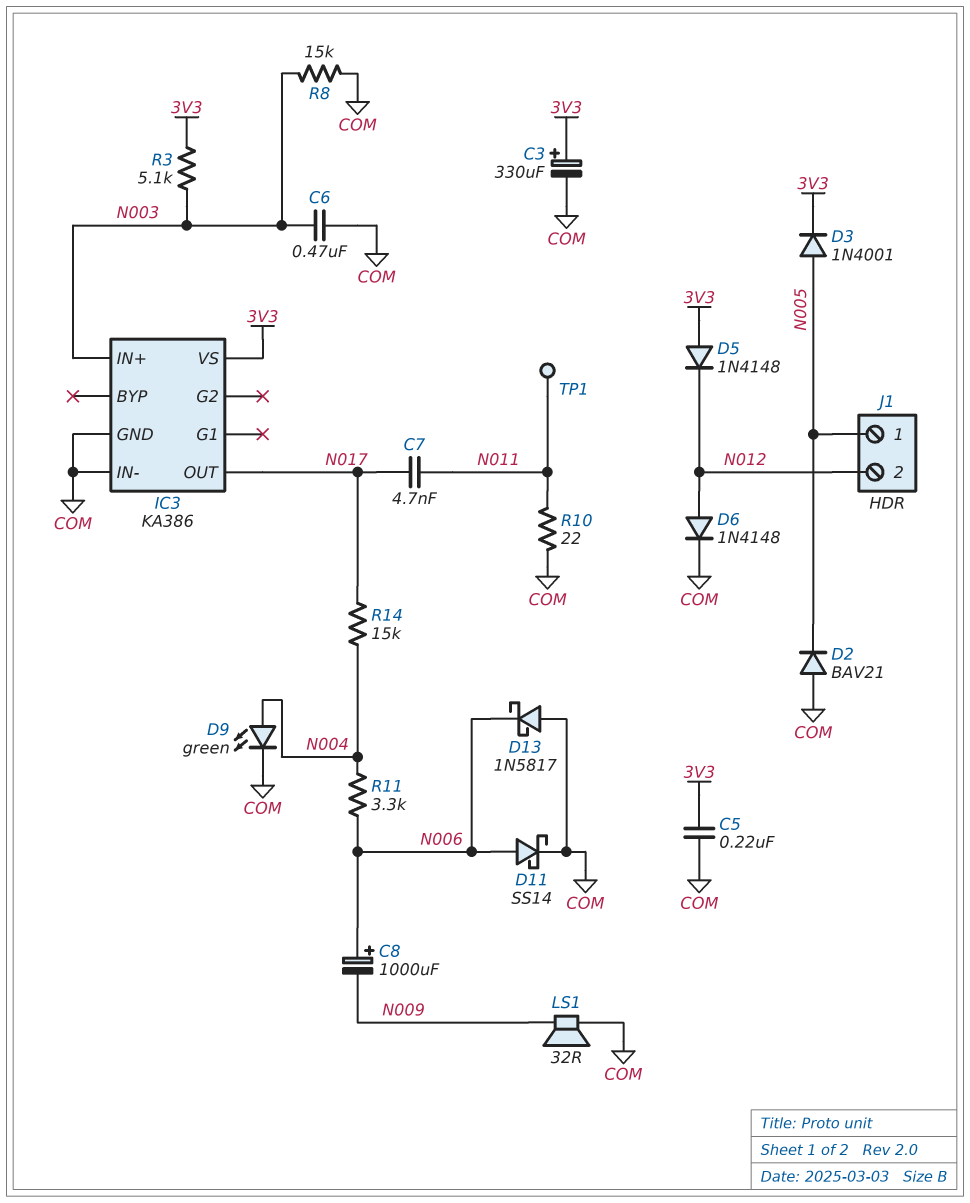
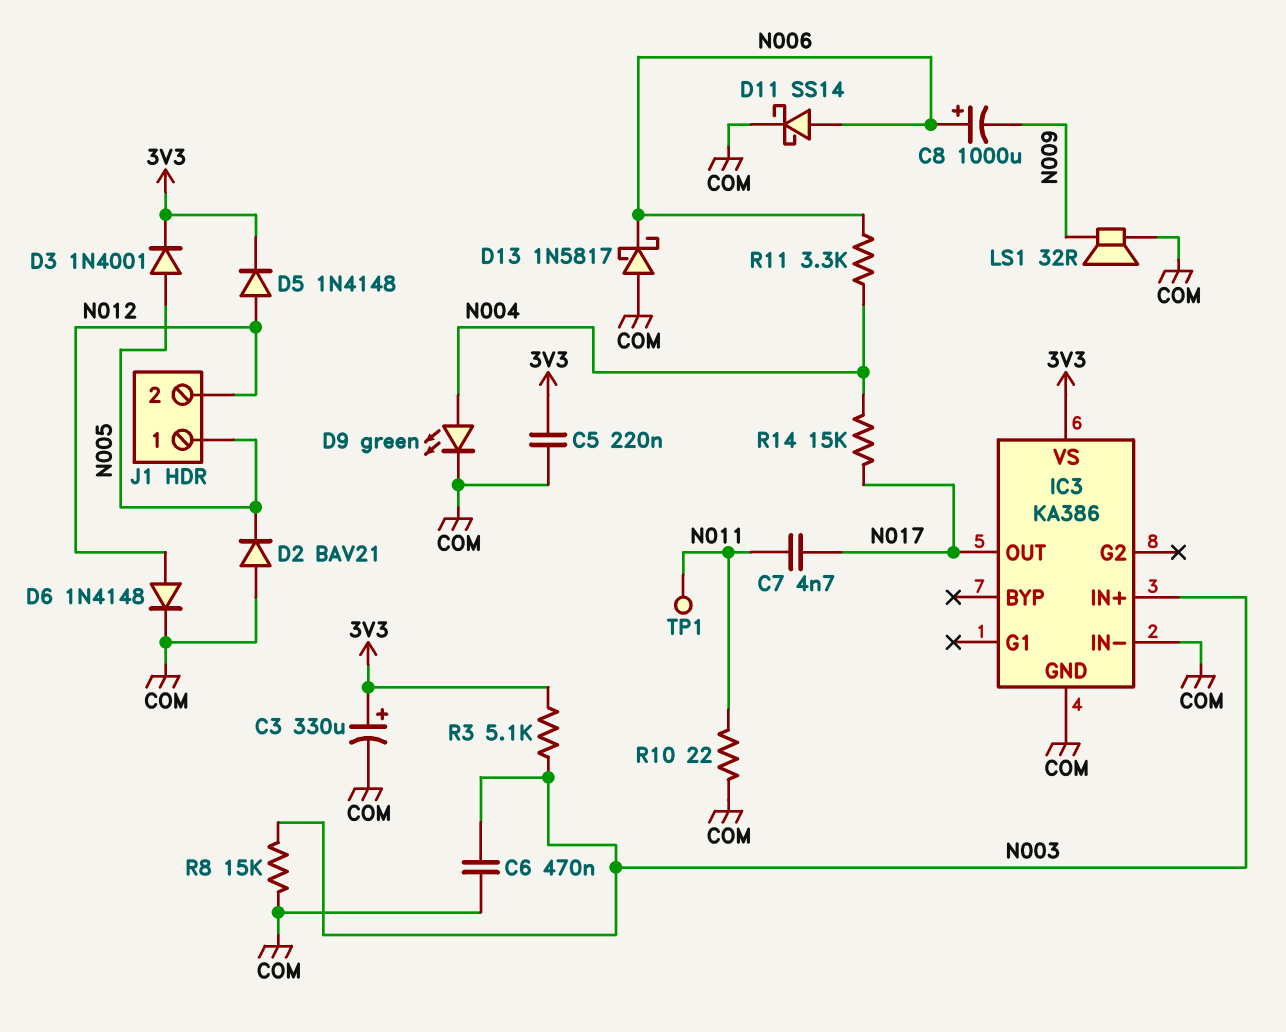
D5: diode 1N4148 (A 3V3, K N012) -> diode 1N4148 (A N012, K 3V3)

